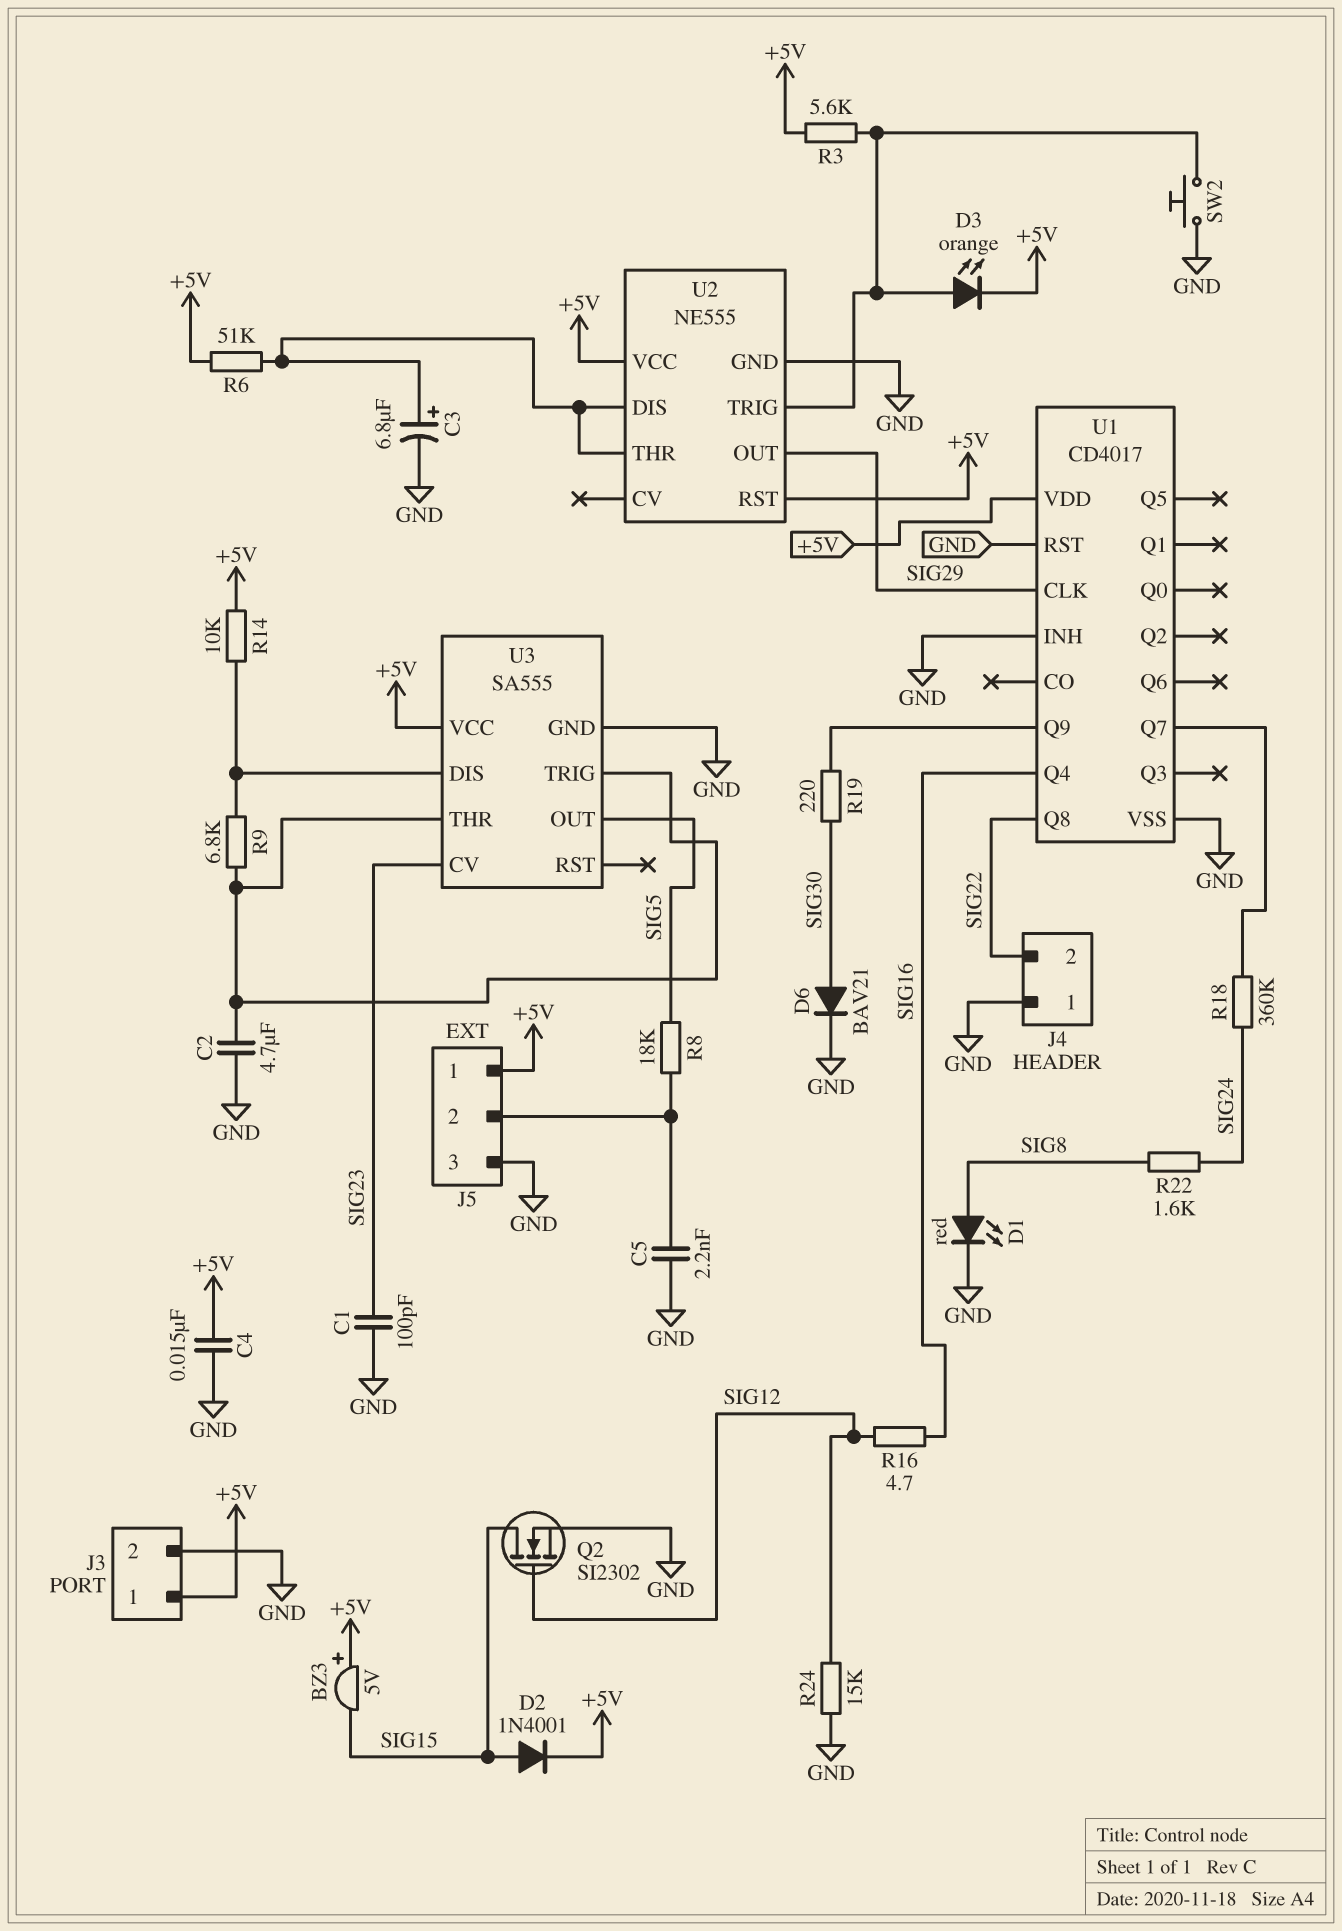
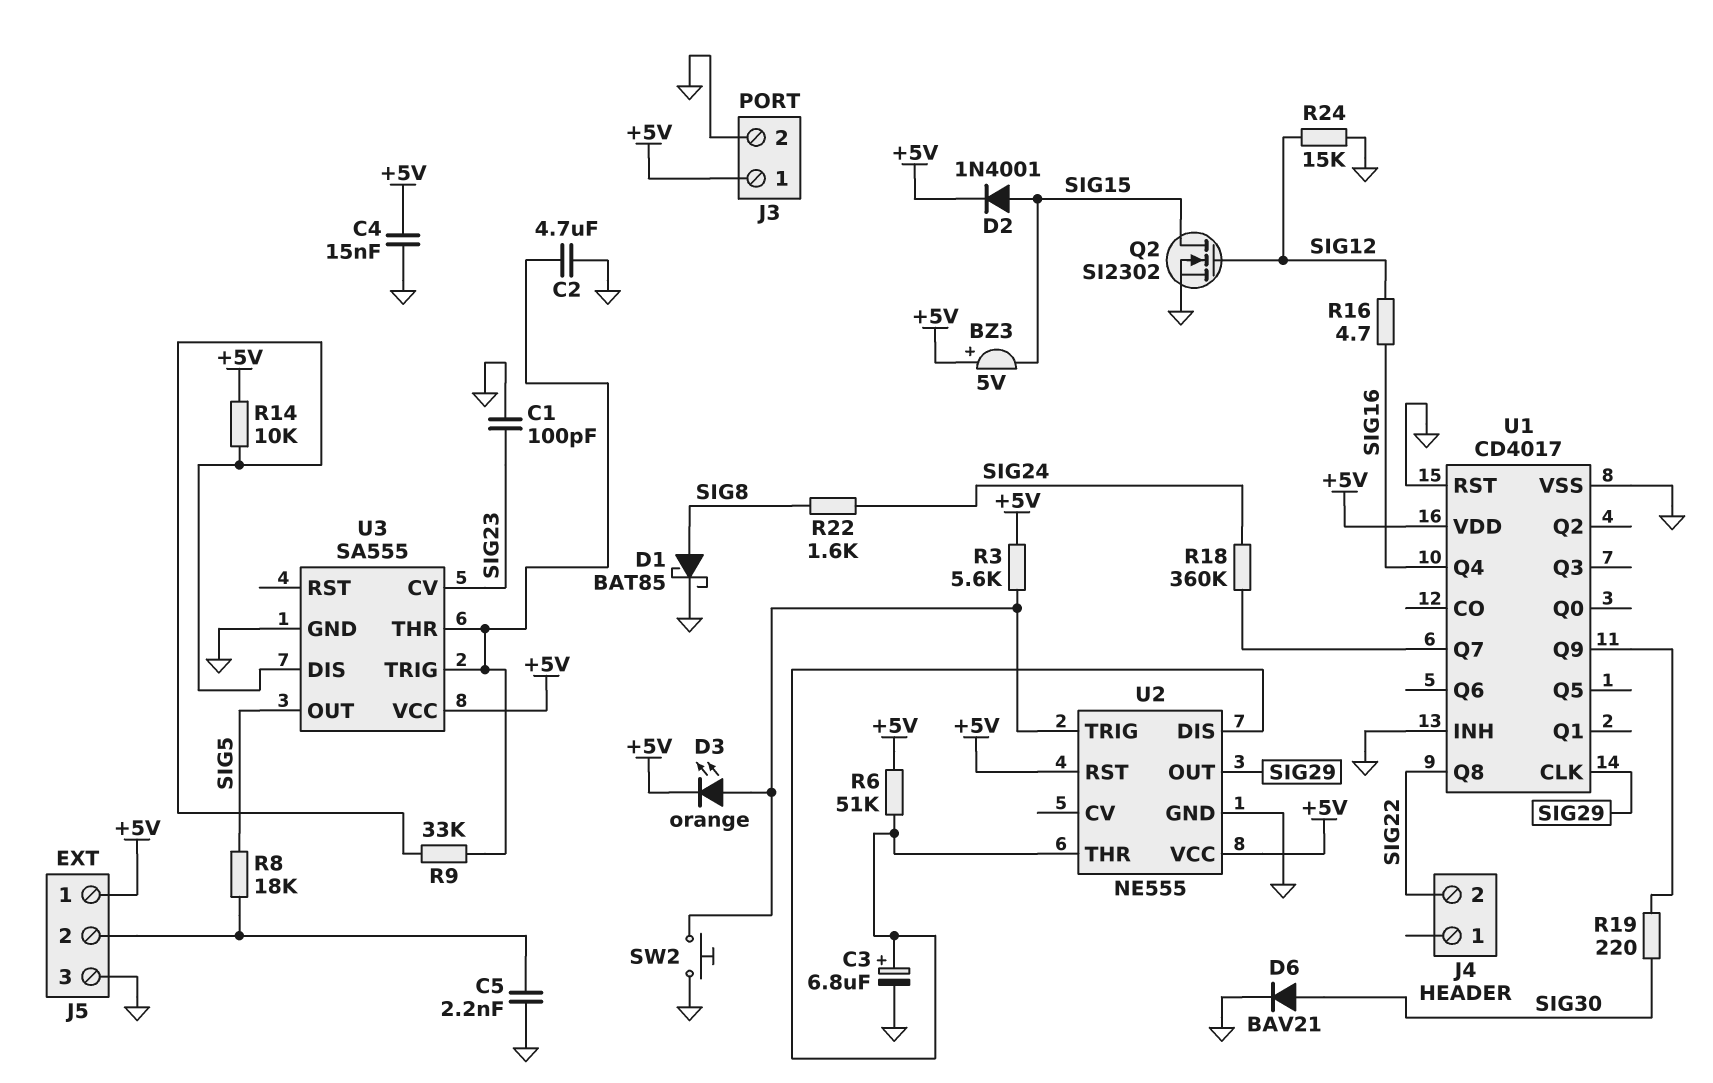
D1: LED red (A SIG8, K GND) -> schottky BAT85 (A SIG8, K GND)
J4 pin 1: GND -> none
R9: 6.8k (U3/DIS, U3/THR) -> 33k (U3/DIS, U3/THR)

